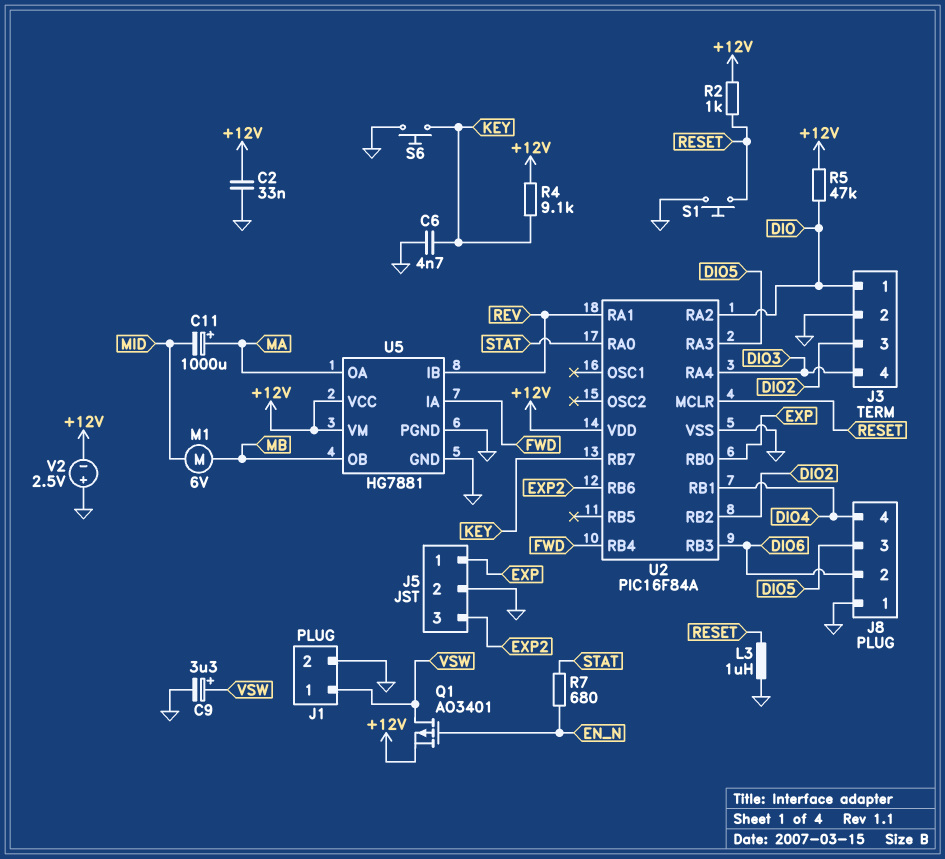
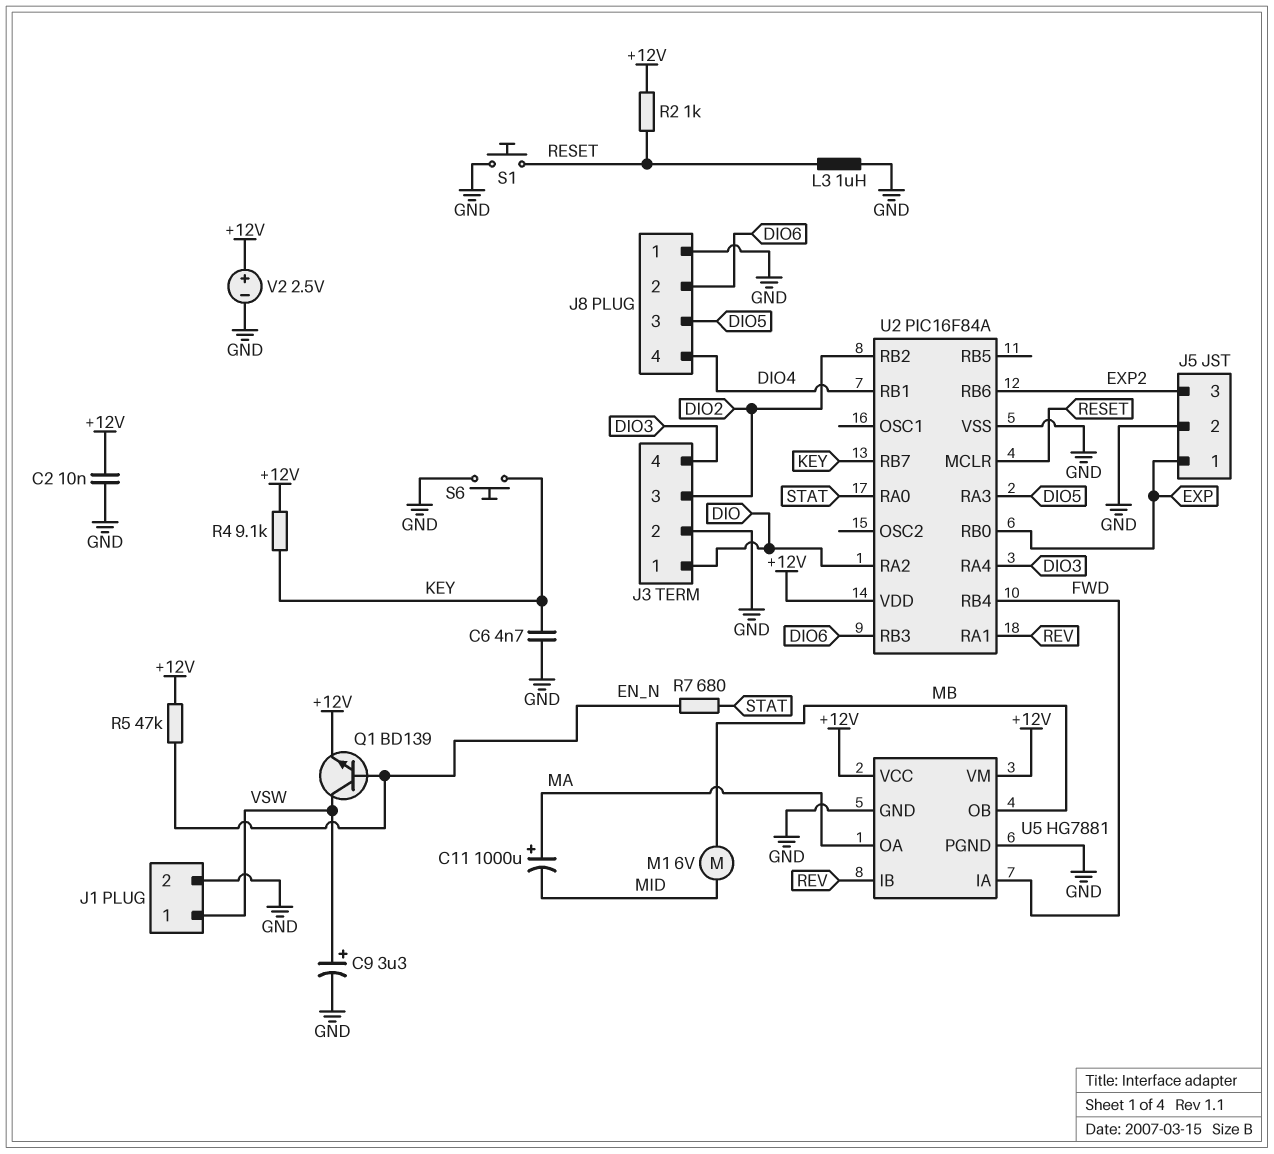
C2: 33nF (+12V, GND) -> 10nF (+12V, GND)
Q1: PMOS AO3401 (G EN_N, D VSW, S +12V) -> NPN BD139 (B EN_N, C VSW, E +12V)
R5: 47k (+12V, DIO) -> 47k (+12V, EN_N)
V2: 2.5V (plus GND, minus +12V) -> 2.5V (plus +12V, minus GND)

